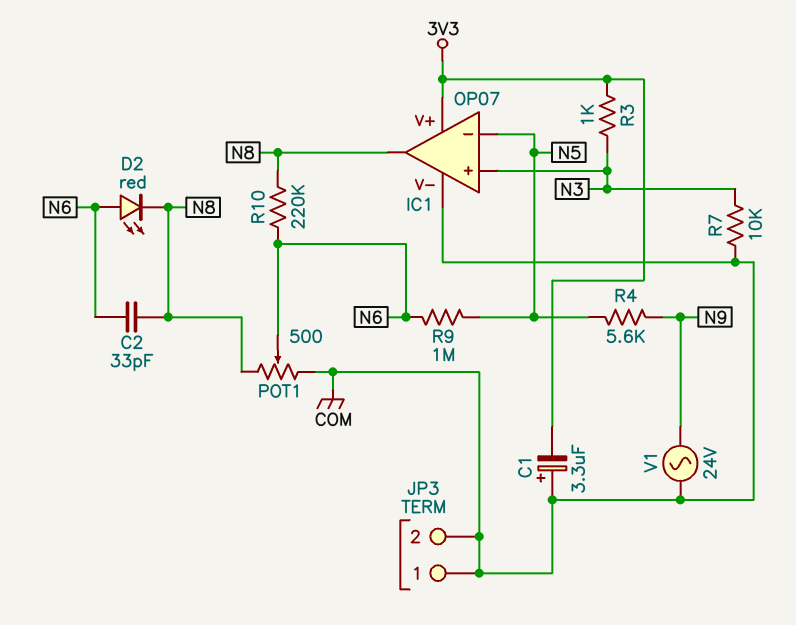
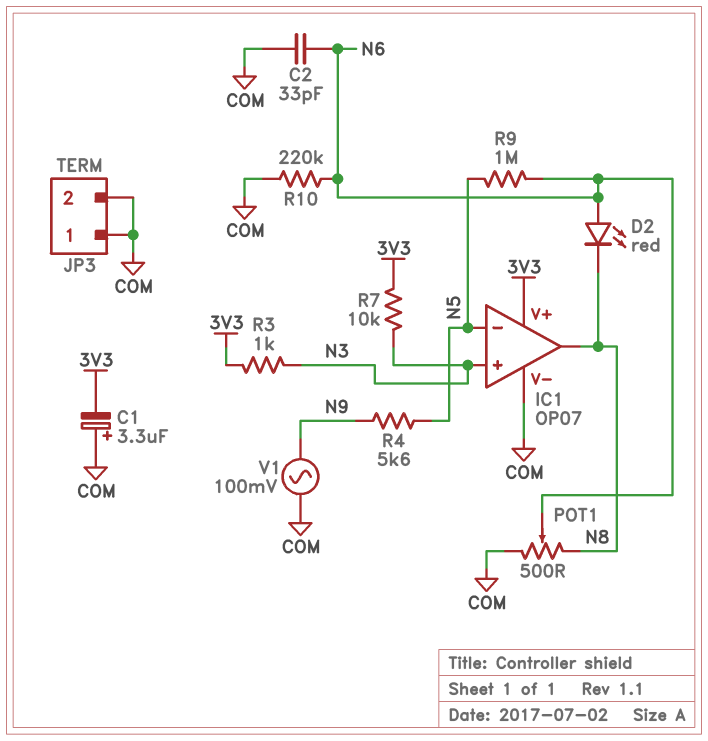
C2: 33pF (N6, N8) -> 33pF (COM, N6)
R7: 10k (COM, N3) -> 10k (3V3, N3)
R10: 220k (N6, N8) -> 220k (COM, N6)
V1: AC 24V (COM, N9) -> AC 100mV (COM, N9)

